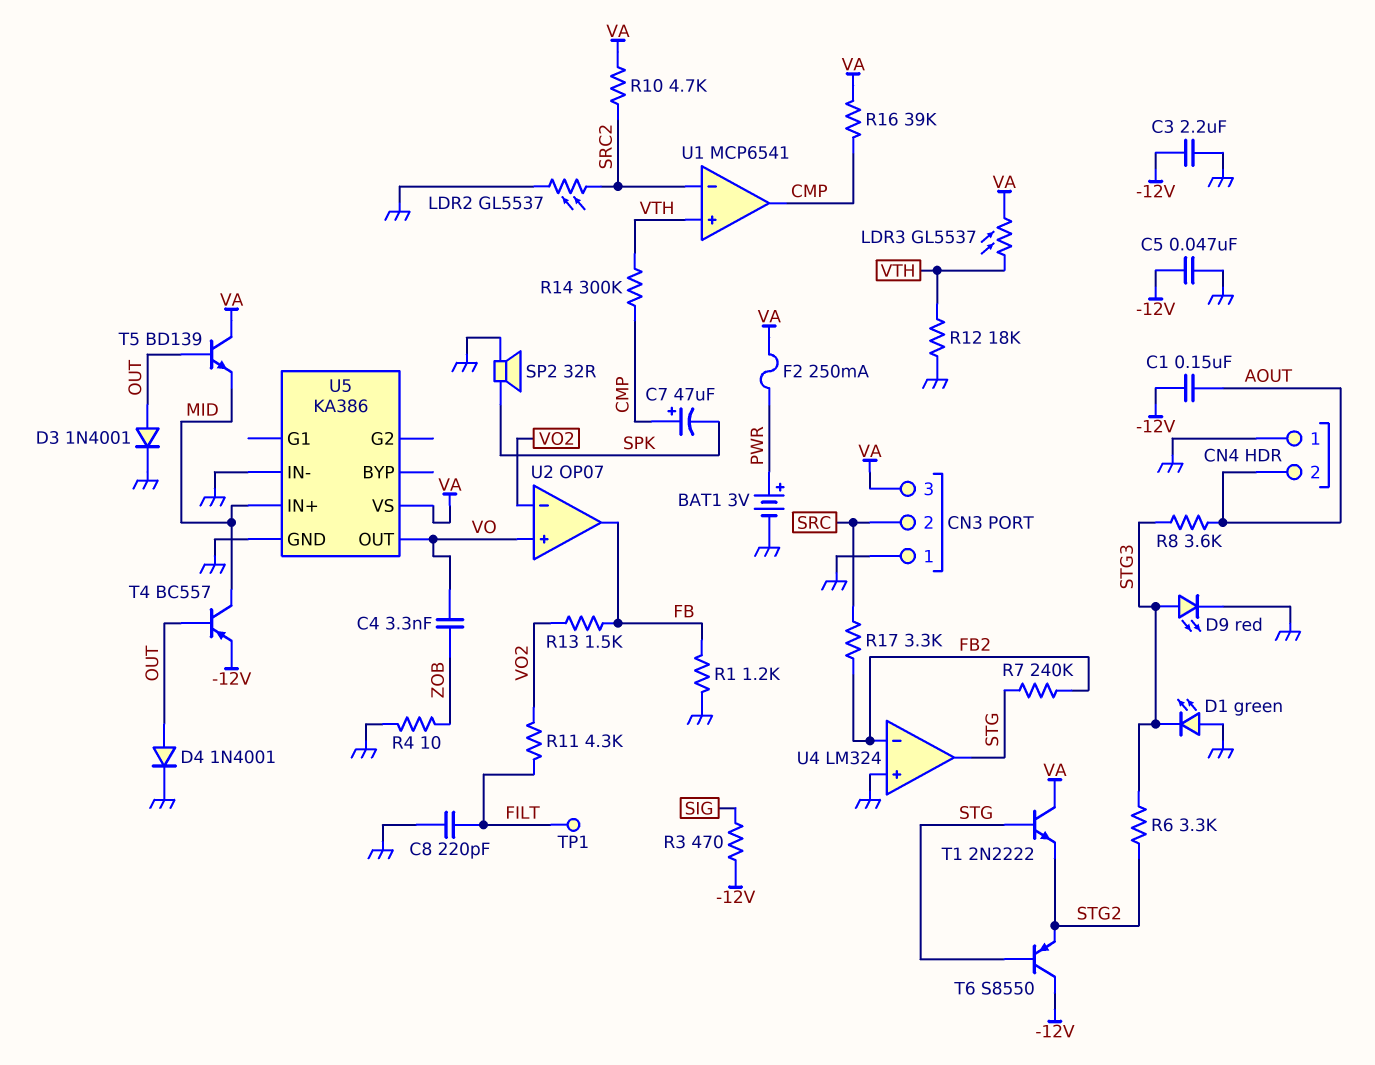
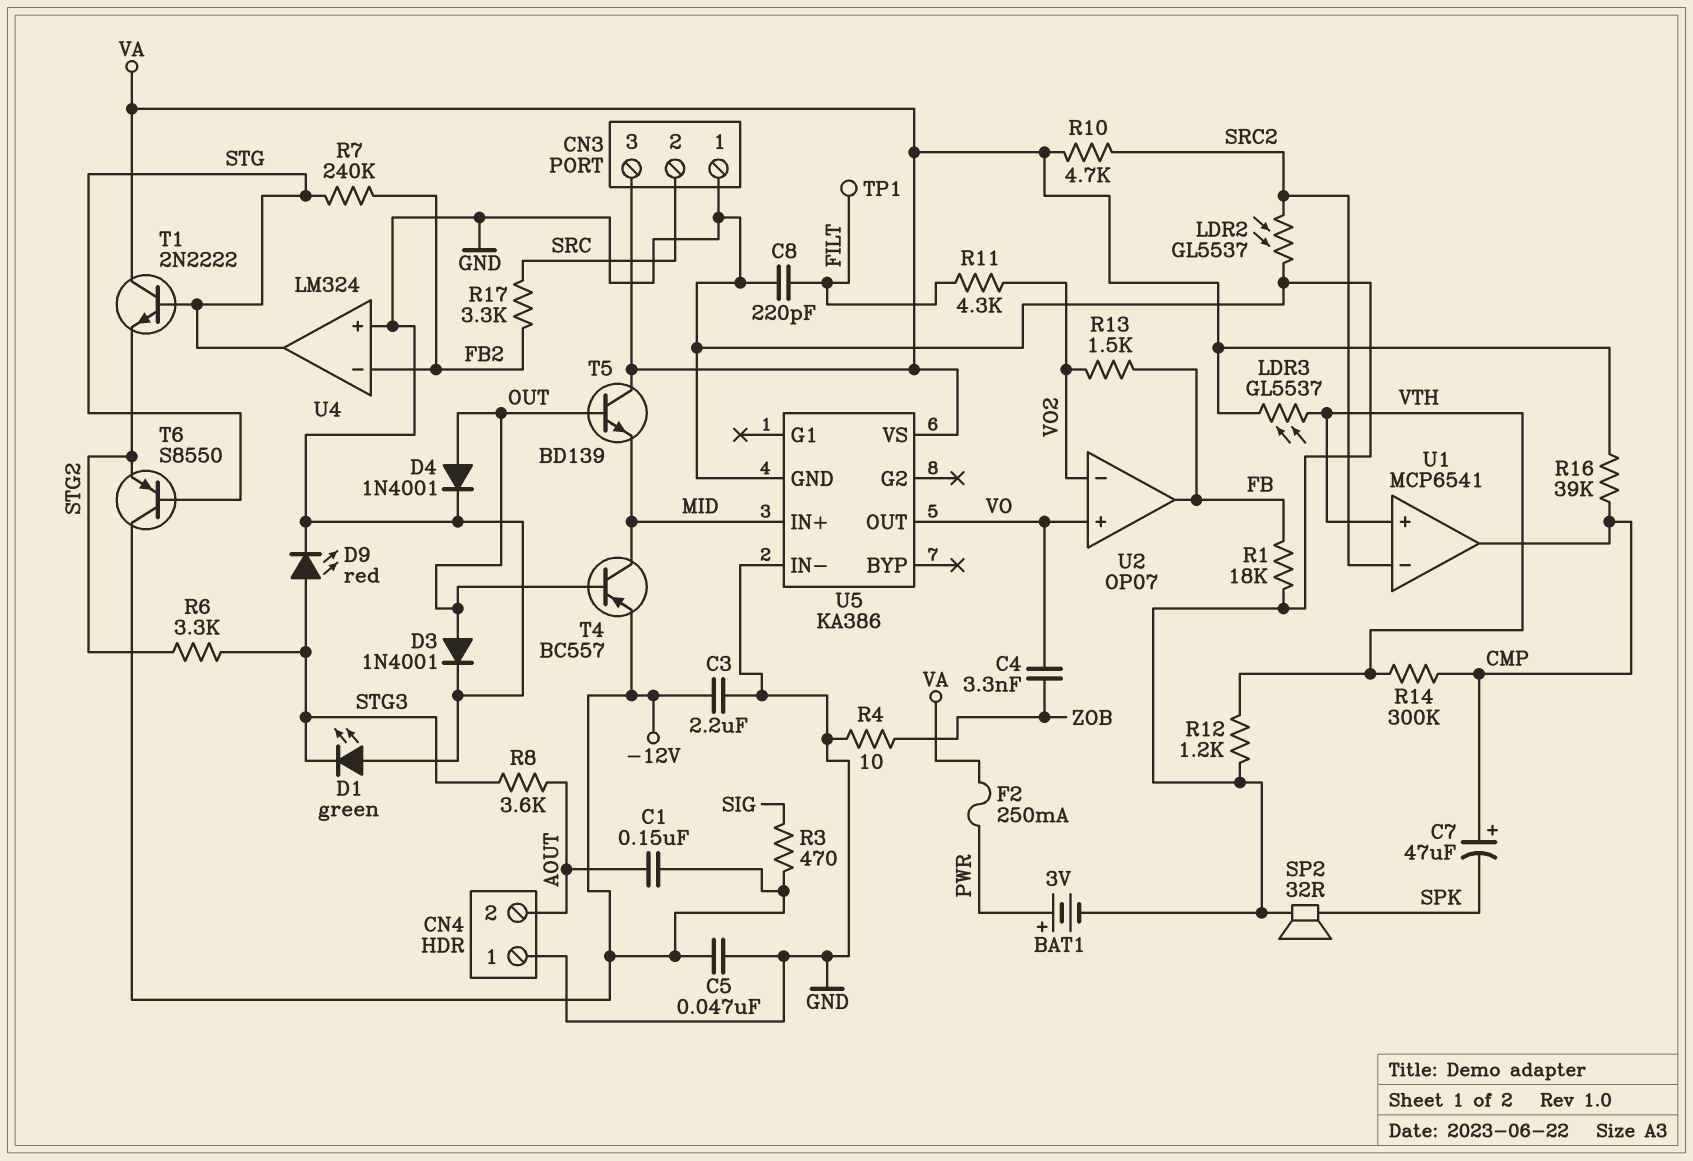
R1: 1.2k (FB, GND) -> 18k (FB, GND)
R12: 18k (GND, VTH) -> 1.2k (GND, VTH)

